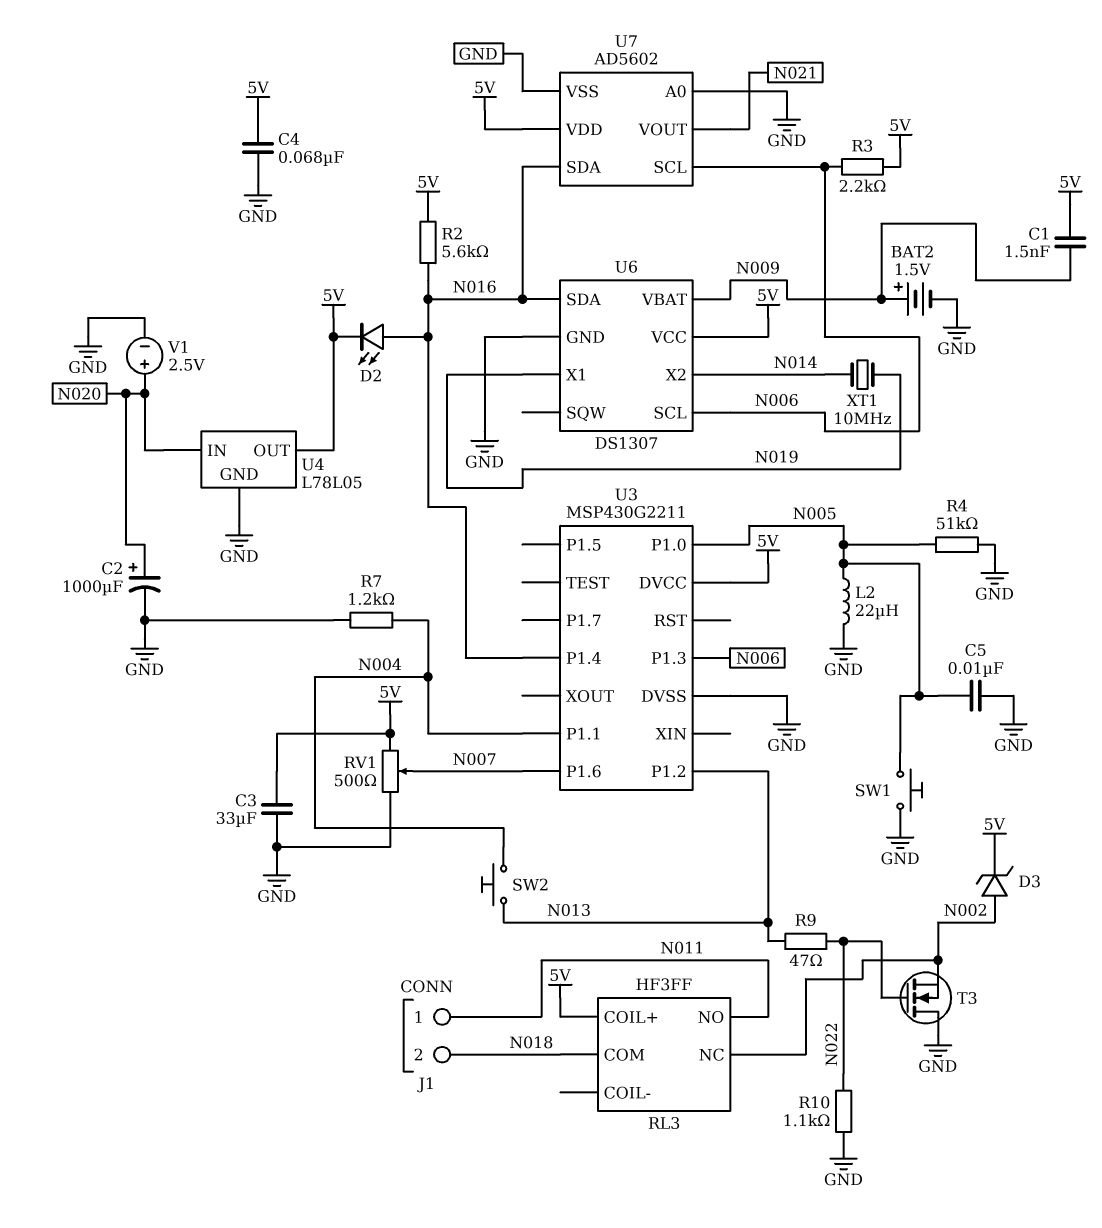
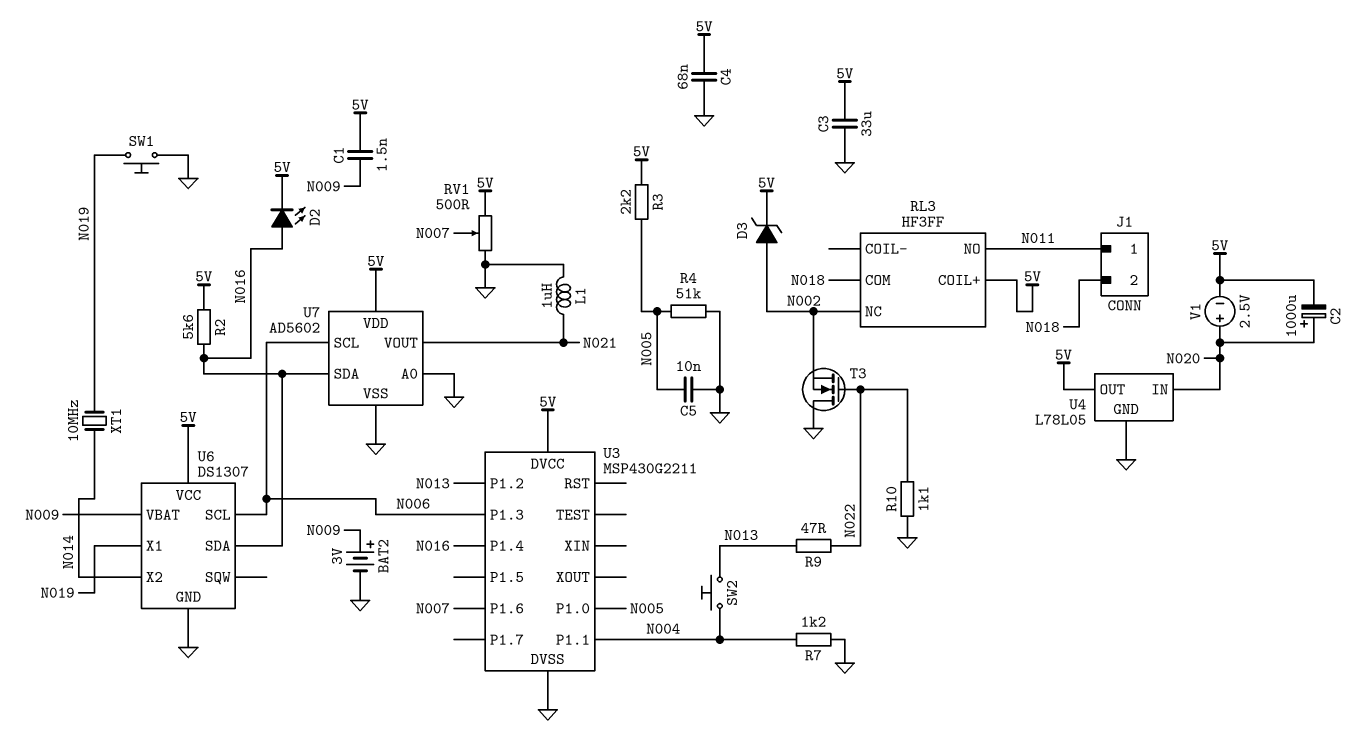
BAT2: 1.5V (plus N009, minus GND) -> 3V (plus N009, minus GND)
C2: 1000uF (plus N020, minus GND) -> 1000uF (plus N020, minus 5V)
L1: none -> 1uH (GND, N021)
L2: 22uH (GND, N005) -> none
R3: 2.2k (5V, N006) -> 2.2k (5V, N005)
SW1: button (GND, N005) -> button (GND, N019)
V1: 2.5V (plus N020, minus GND) -> 2.5V (plus N020, minus 5V)

